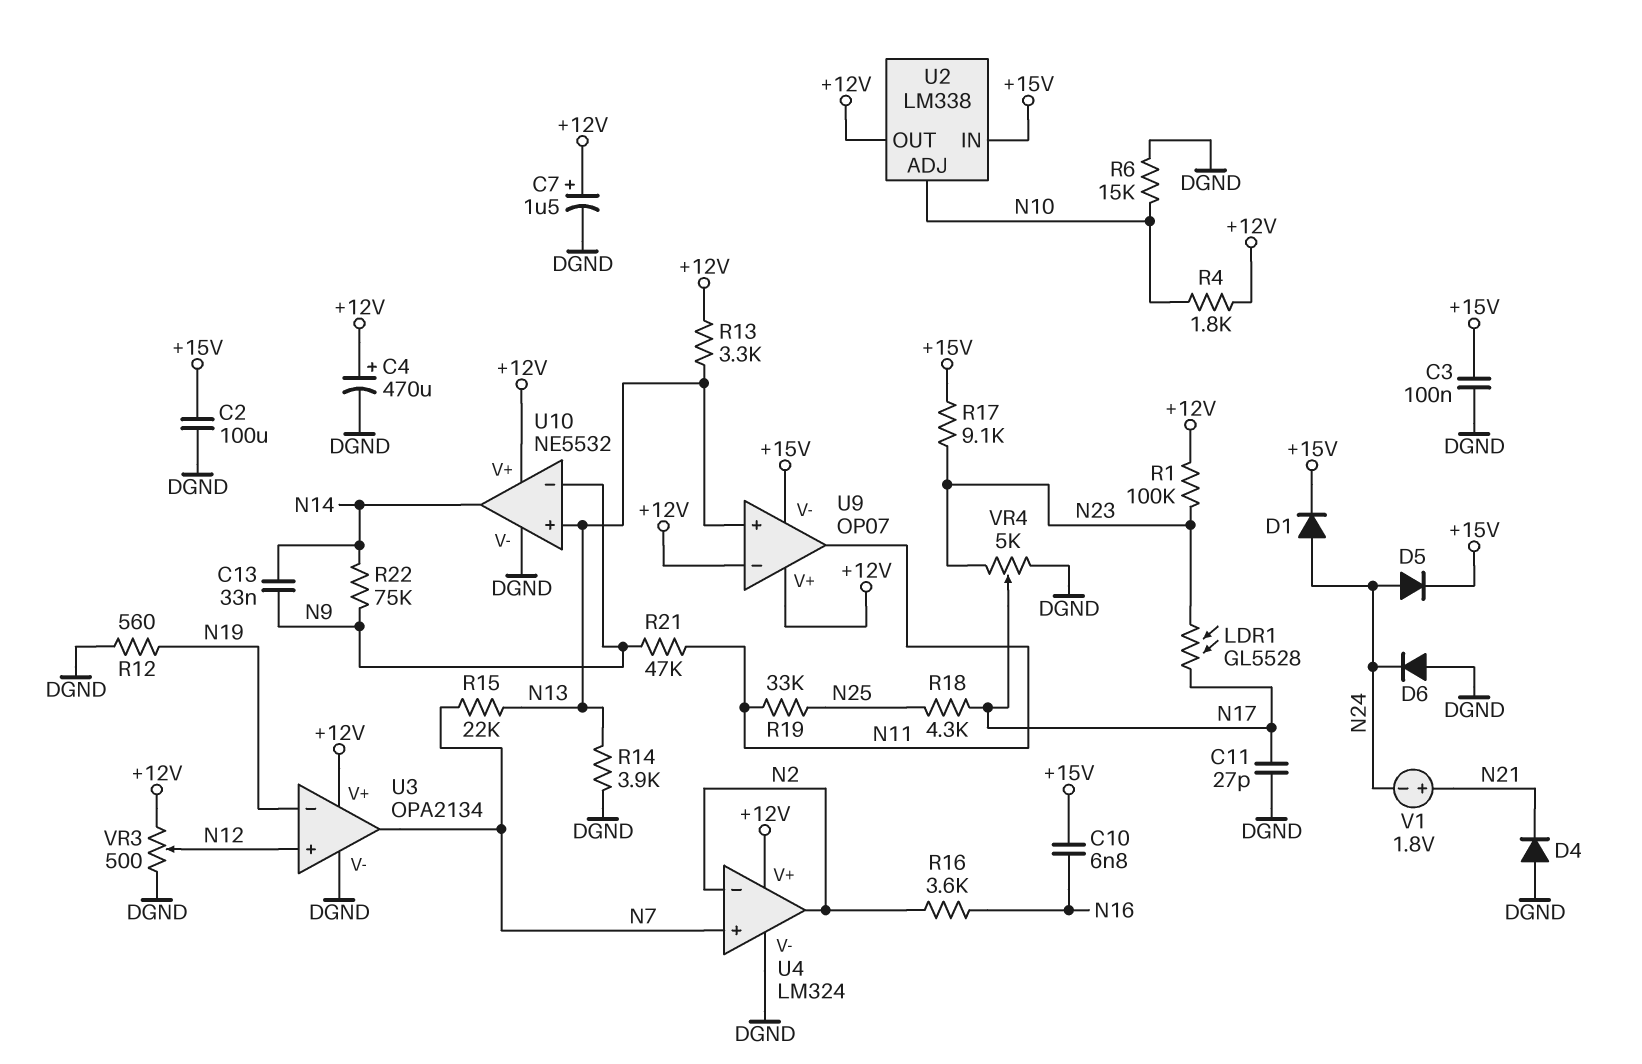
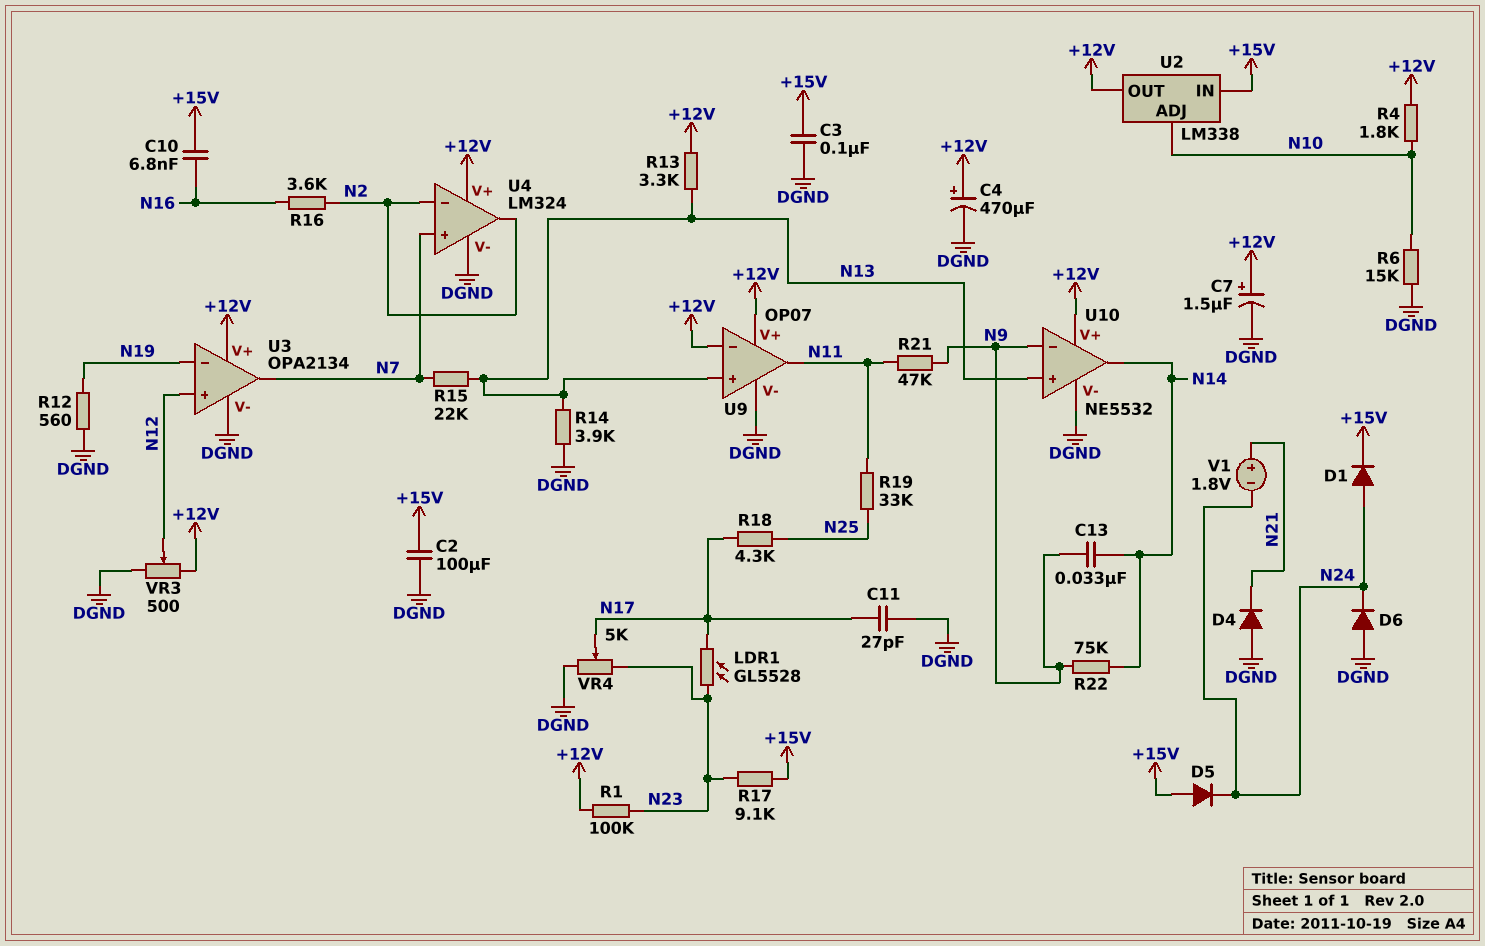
D5: diode (A N24, K +15V) -> diode (A +15V, K N24)
U9 pin V-: +15V -> DGND

